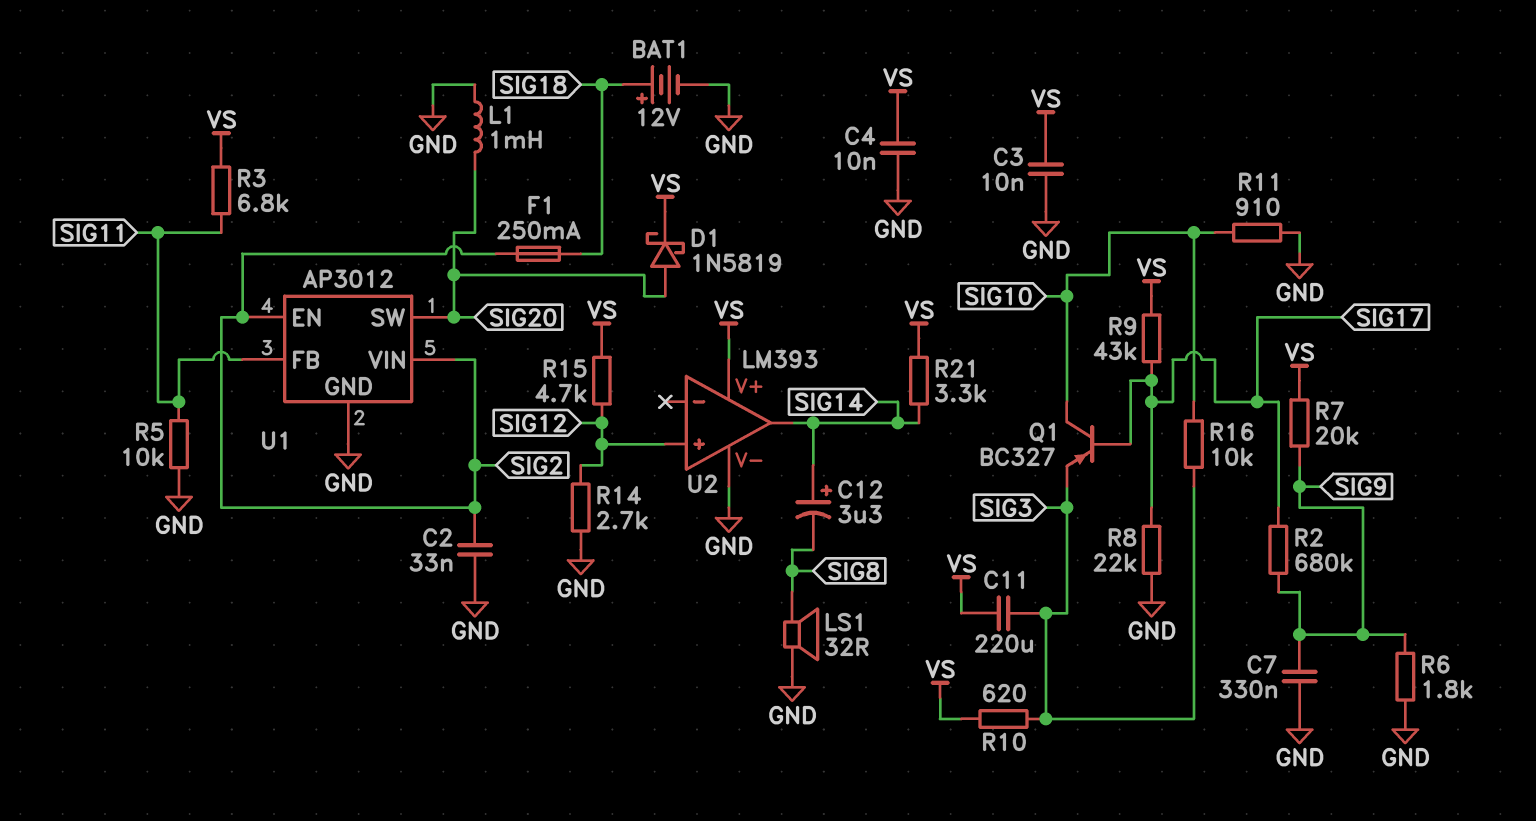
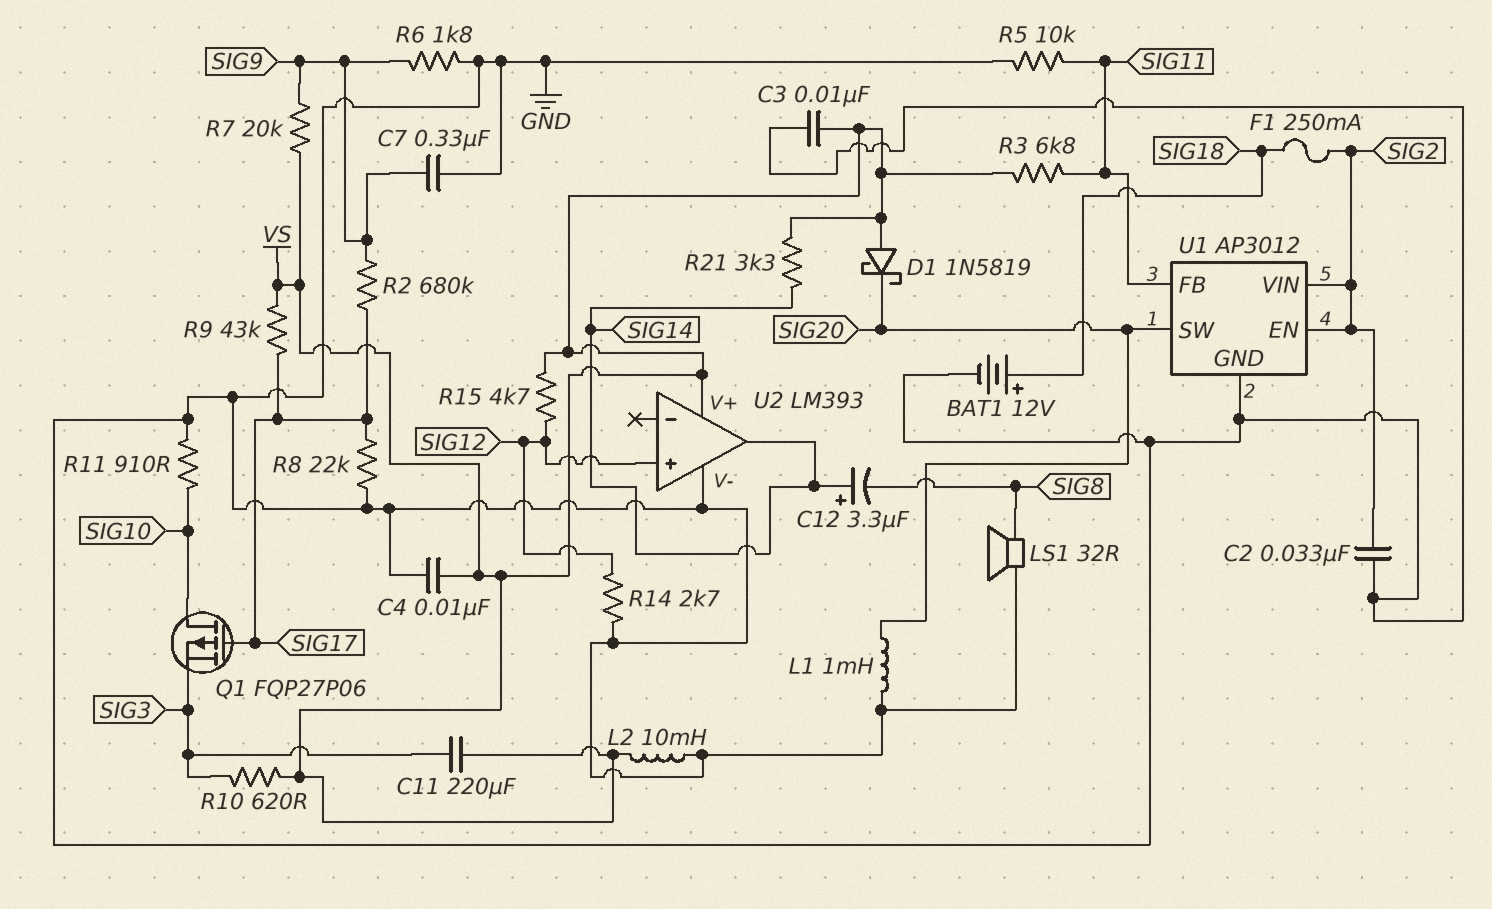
D1: schottky 1N5819 (A SIG20, K VS) -> schottky 1N5819 (A VS, K SIG20)
L2: none -> 10mH (GND, VS)
Q1: PNP BC327 (B SIG17, C SIG10, E SIG3) -> PMOS FQP27P06 (G SIG17, D SIG10, S SIG3)
R16: 10k (SIG3, SIG10) -> none

